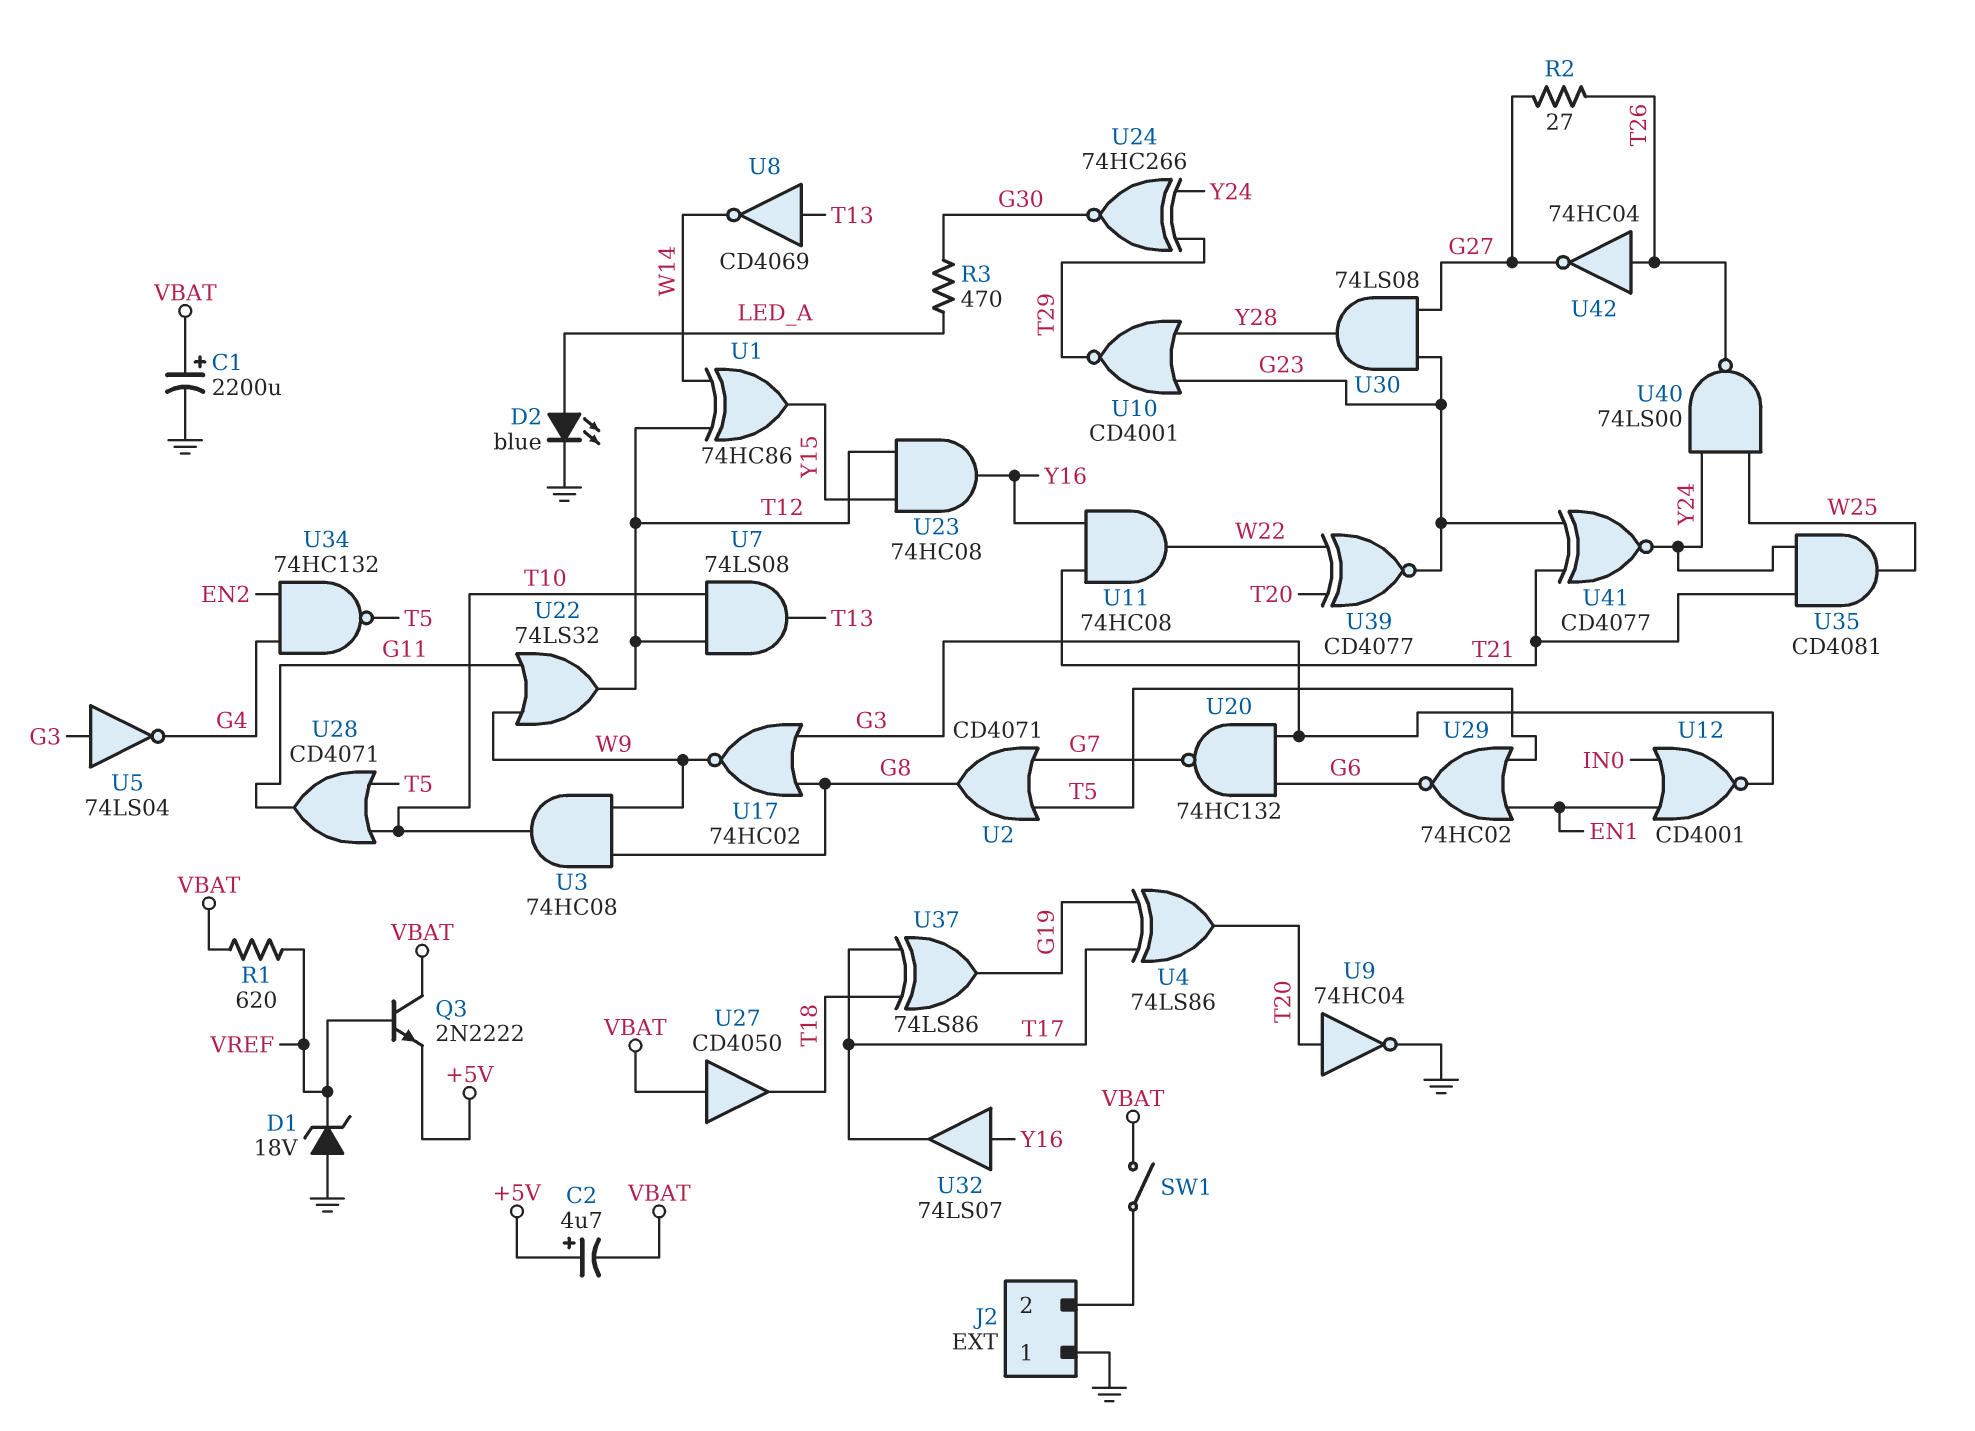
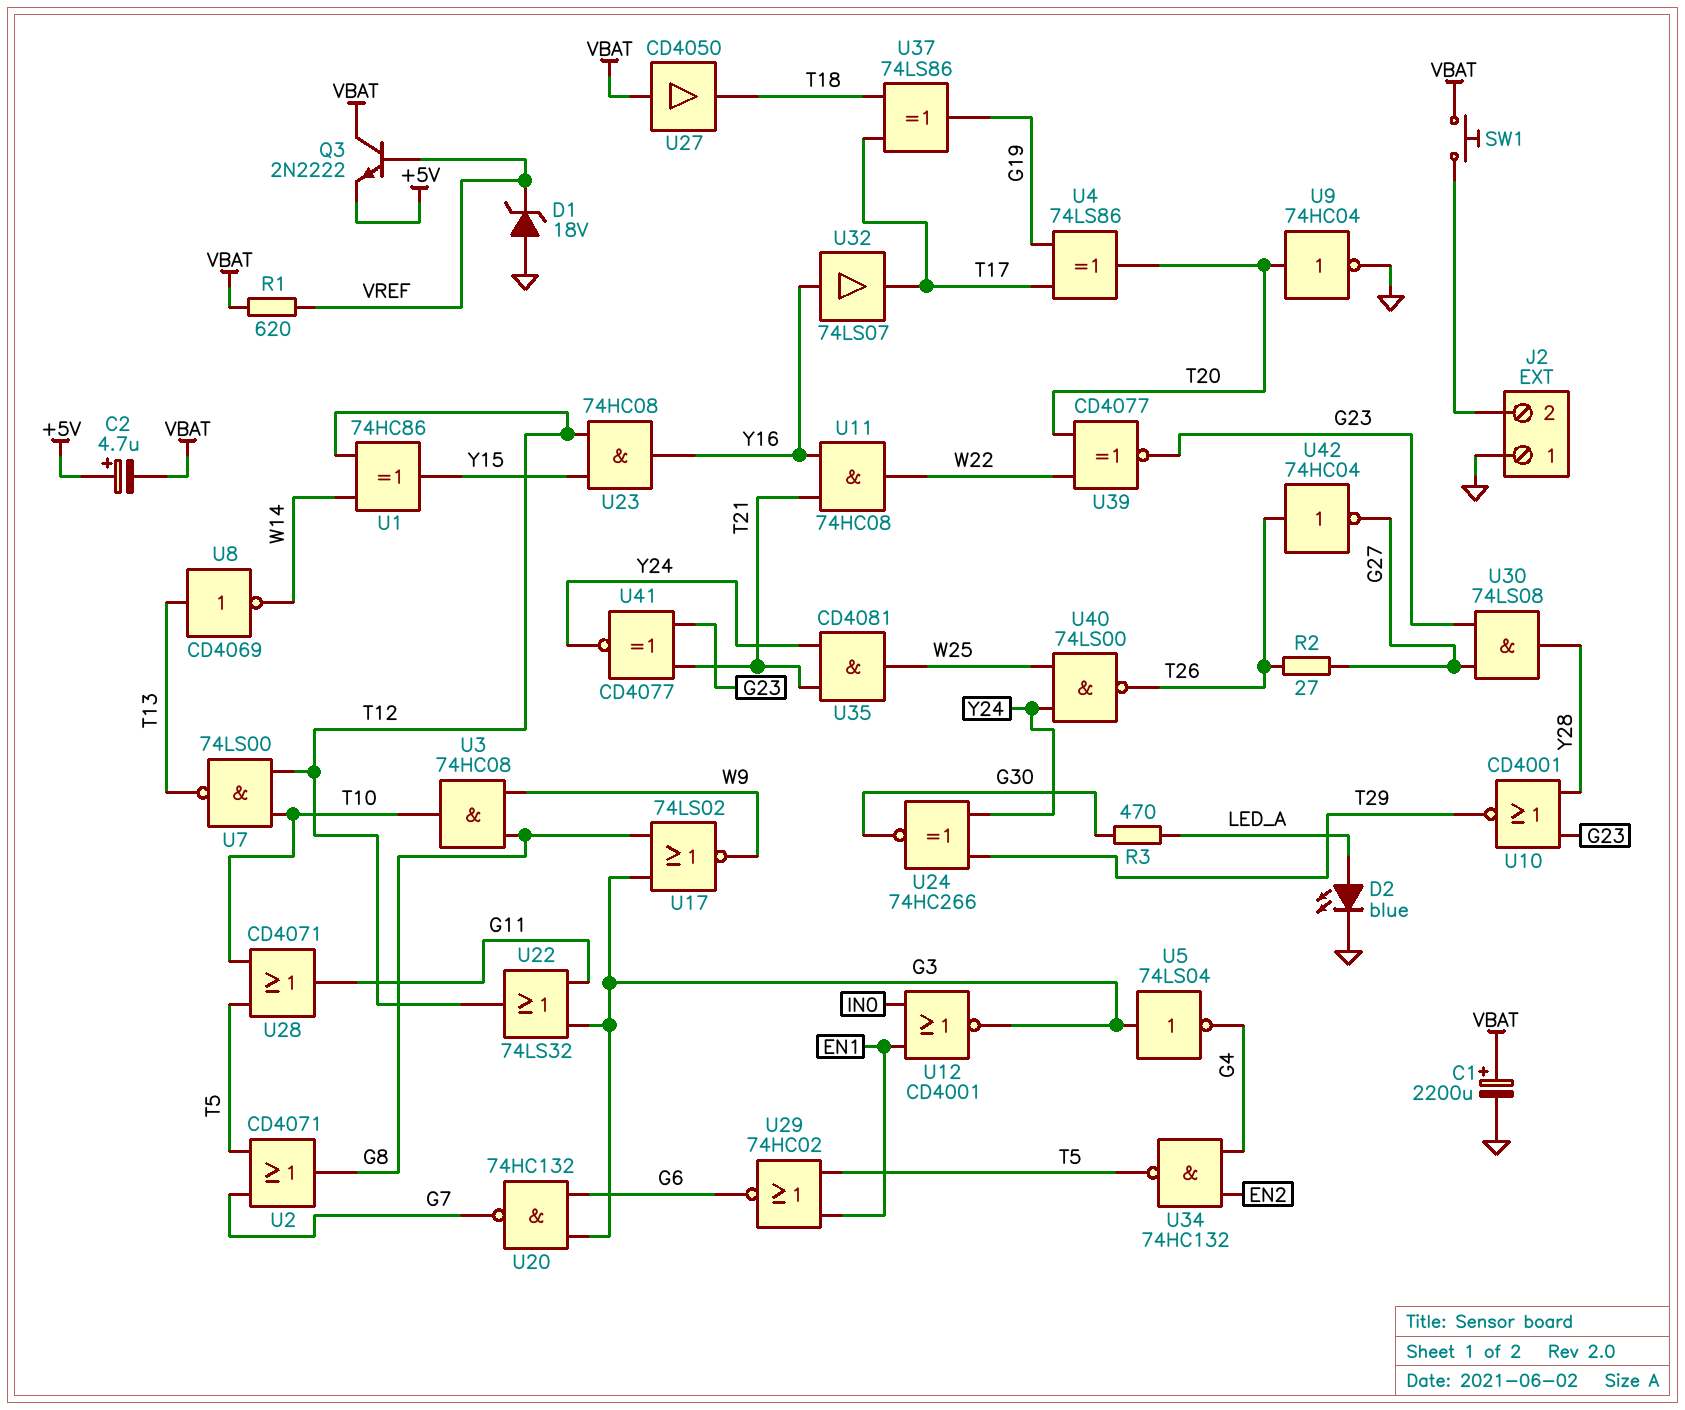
SW1: switch (J2/2, VBAT) -> button (J2/2, VBAT)
U7: AND 74LS08 (in T10, in T12, out T13) -> NAND 74LS00 (in T10, in T12, out T13)
U17: NOR 74HC02 (in G3, in G8, out W9) -> NOR 74LS02 (in G3, in G8, out W9)
U22: OR 74LS32 (in G11, in W9, out T12) -> OR 74LS32 (in G3, in G11, out T12)

